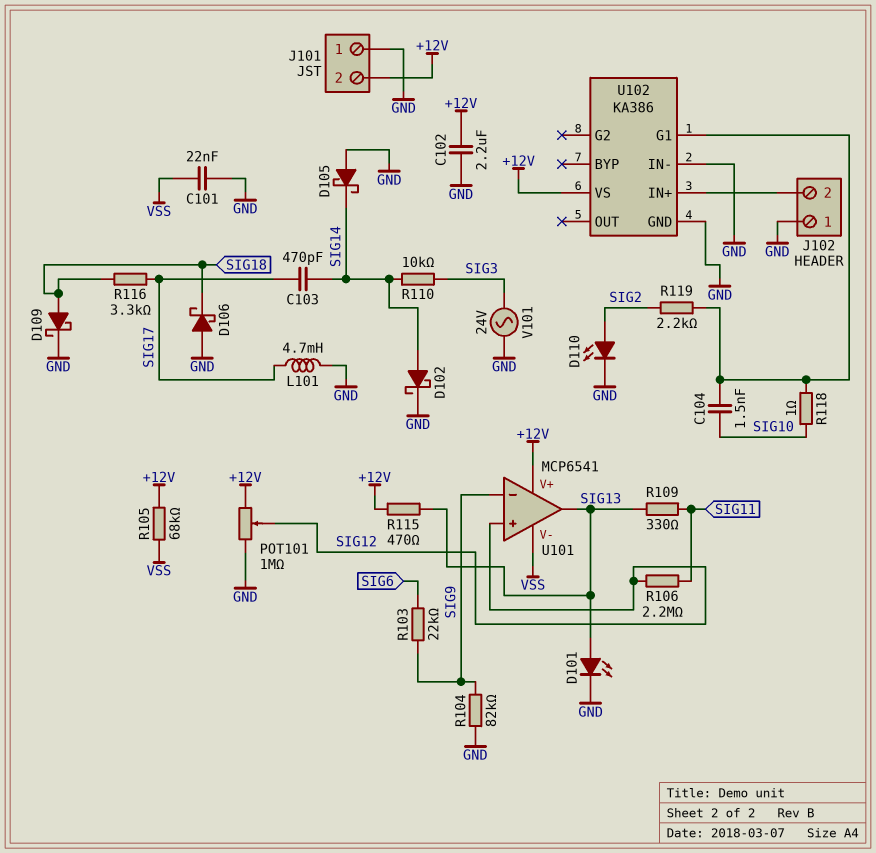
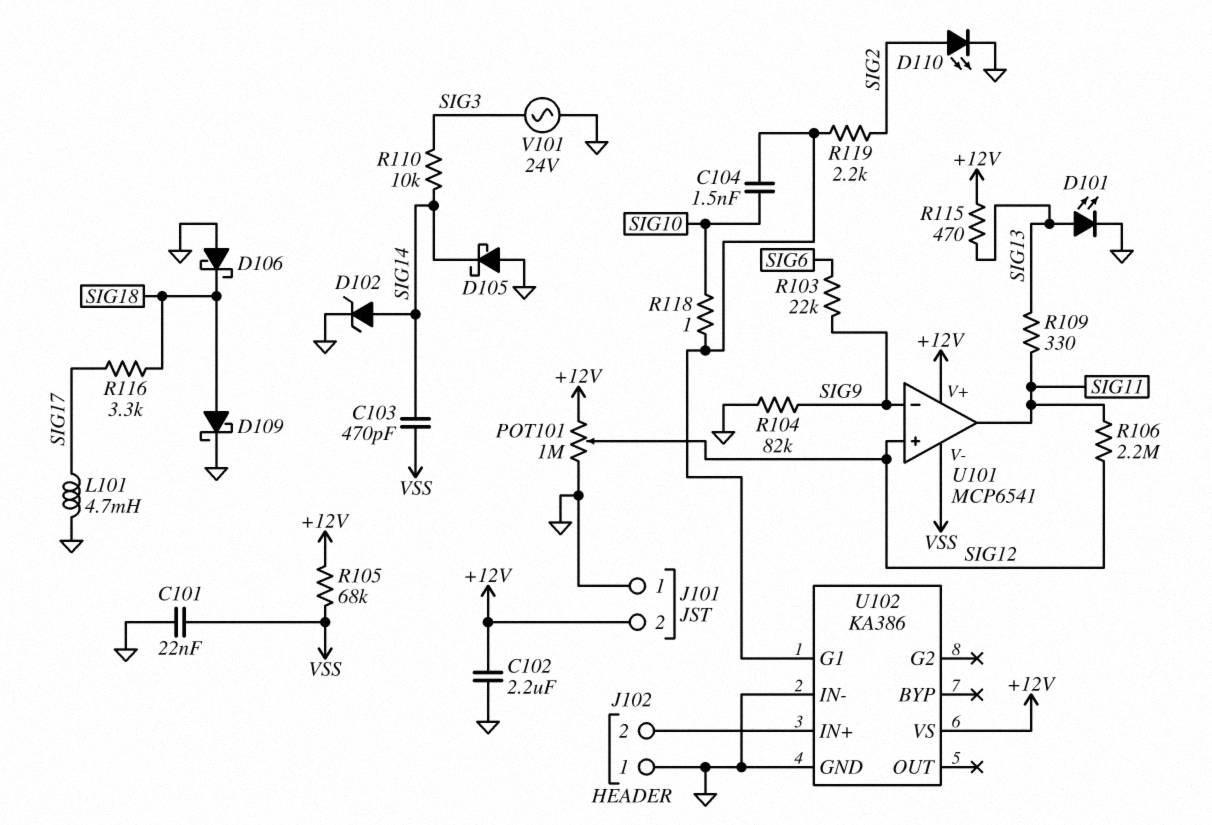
C103: 470pF (SIG14, SIG17) -> 470pF (SIG14, VSS)
D102: schottky (A SIG14, K GND) -> zener (A SIG14, K GND)
U101 pin out: SIG13 -> SIG11

